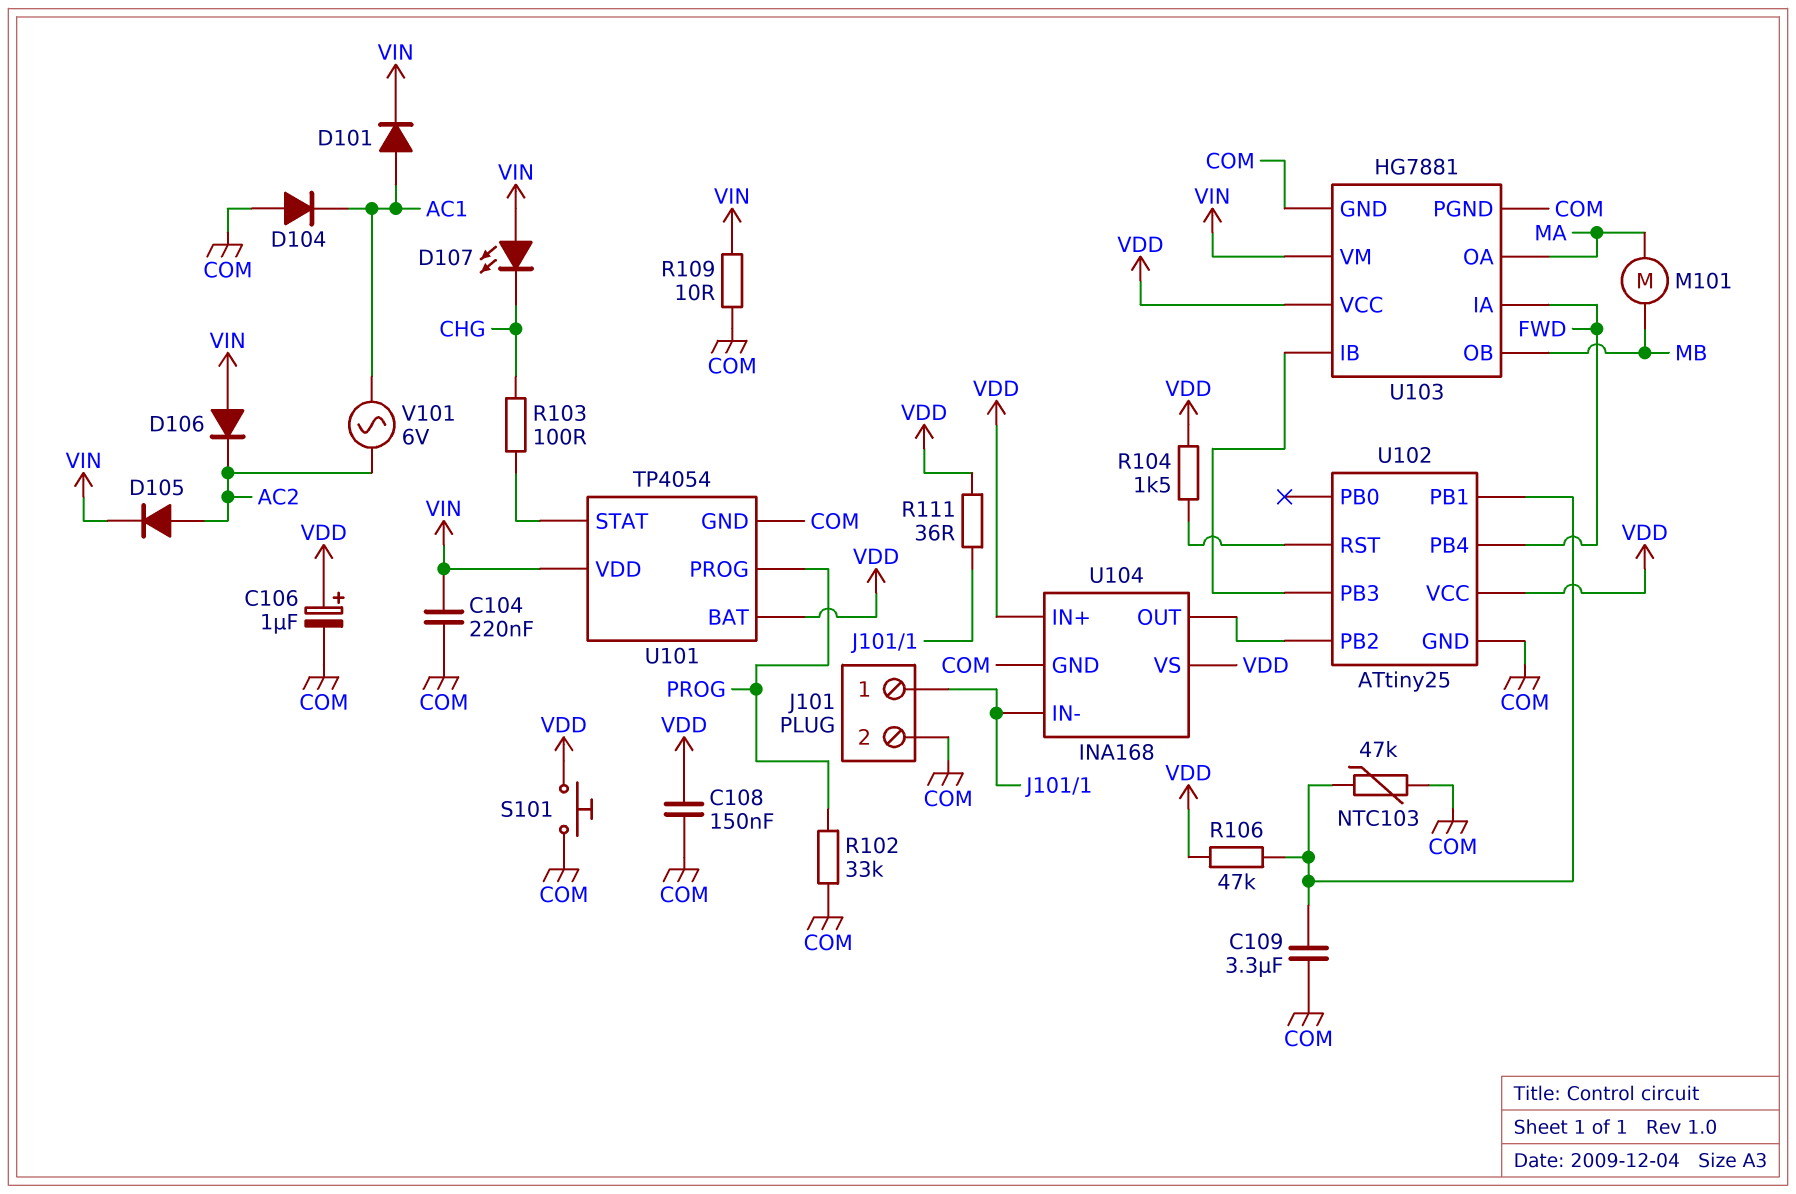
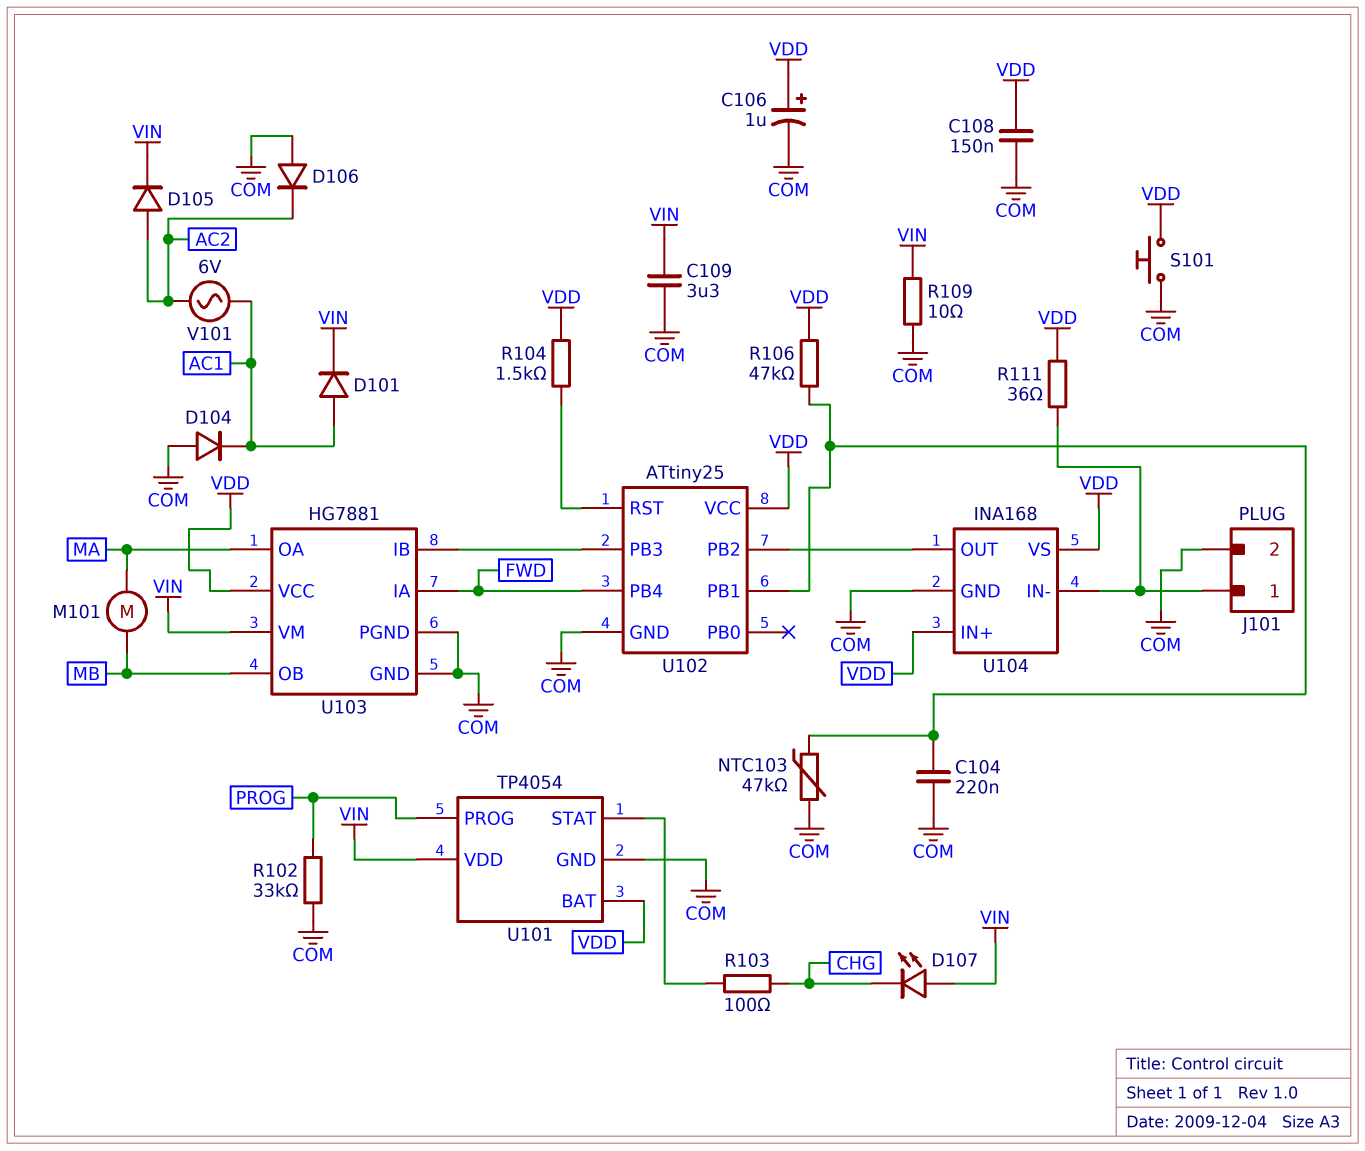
C104: 220nF (COM, VIN) -> 220nF (COM, U102/PB1)
C109: 3.3uF (COM, U102/PB1) -> 3.3uF (COM, VIN)
D106: diode (A VIN, K AC2) -> diode (A COM, K AC2)

